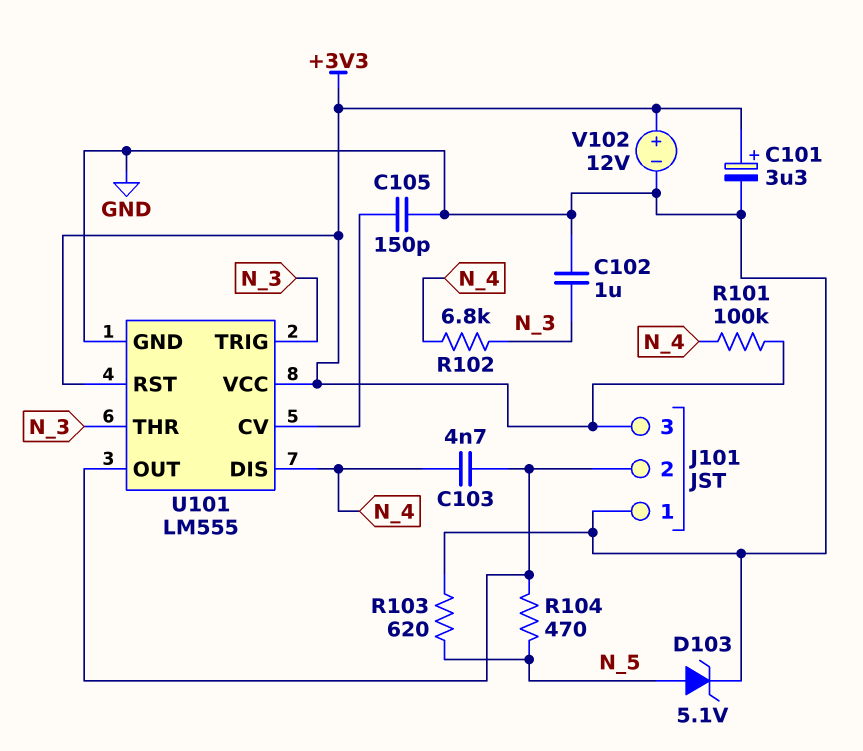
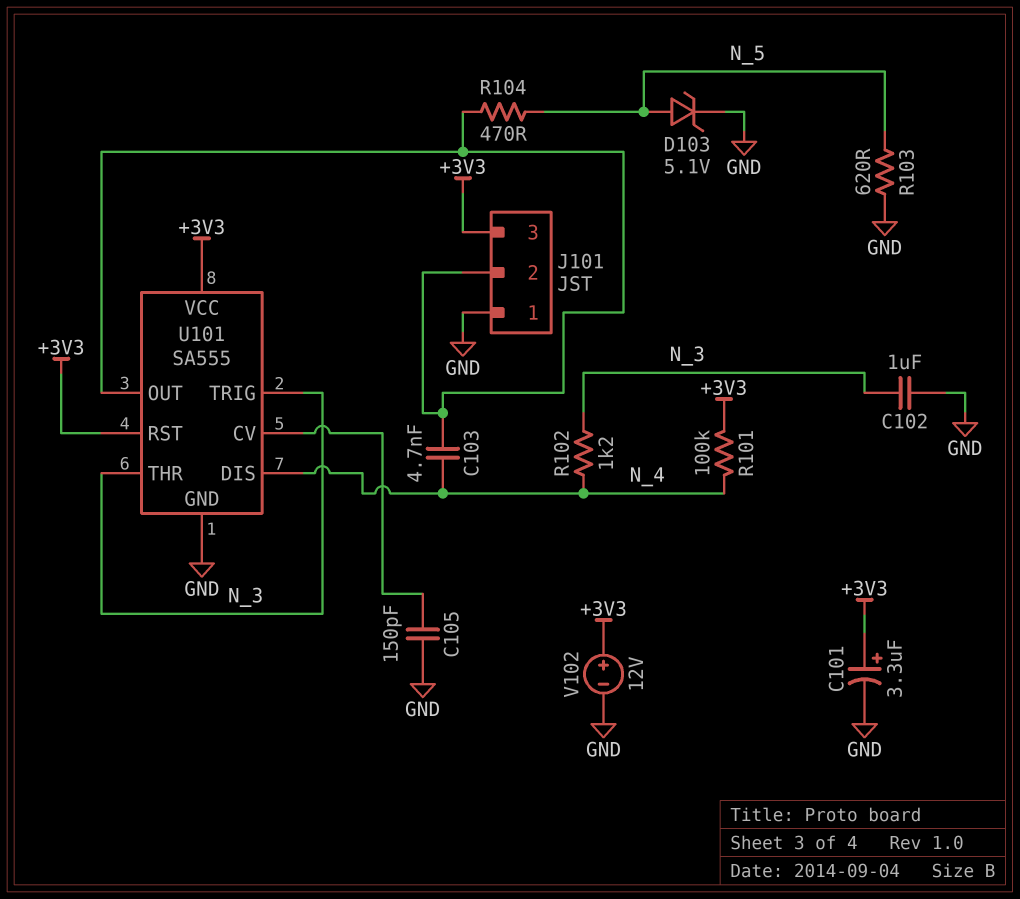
R102: 6.8k (N_3, N_4) -> 1.2k (N_3, N_4)
U101: LM555 -> SA555

